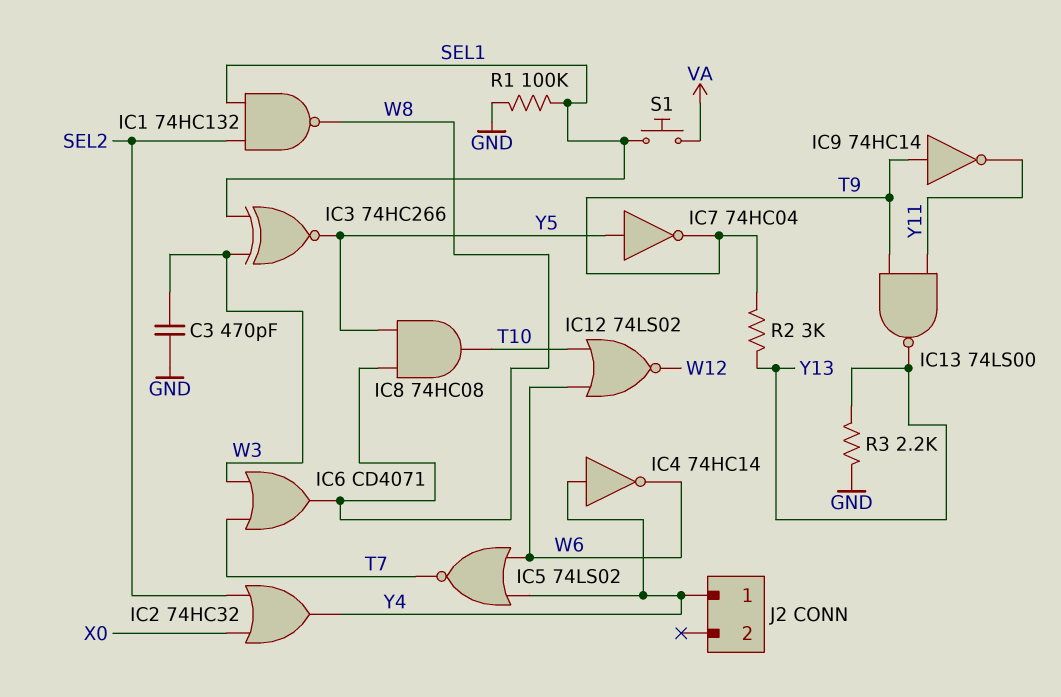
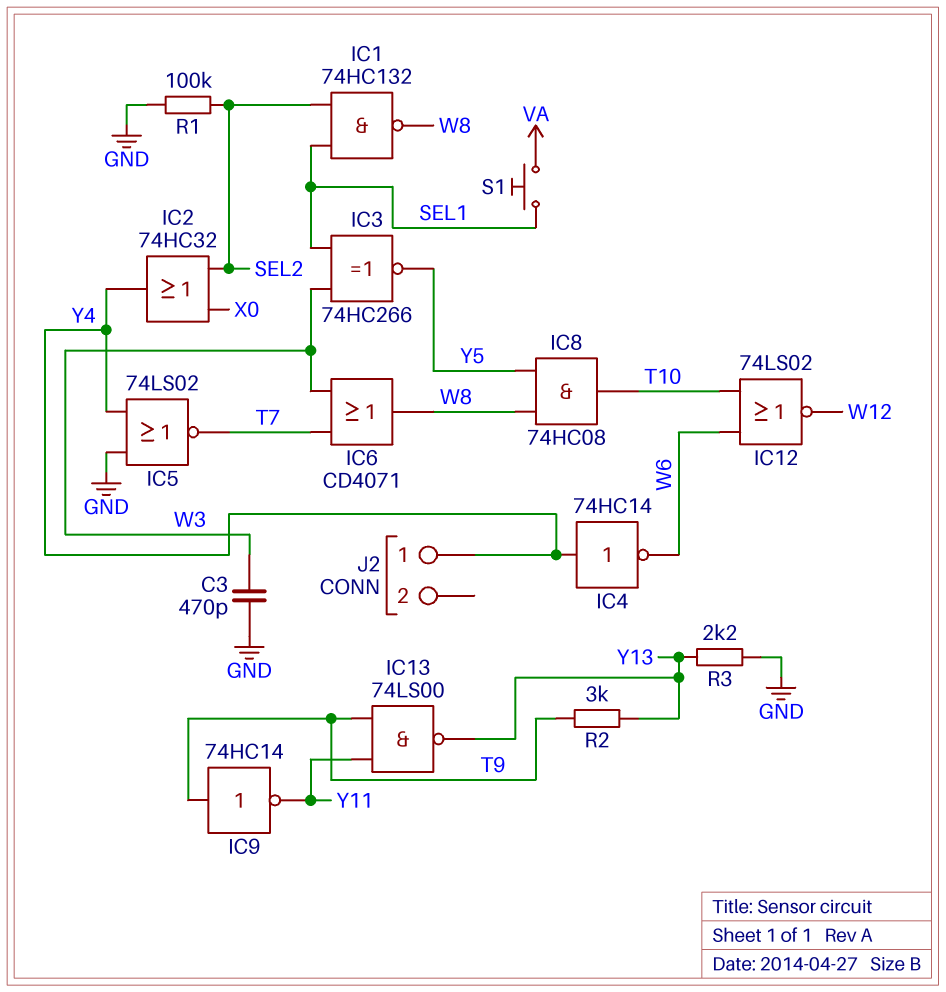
IC5: NOR 74LS02 (in W6, in Y4, out T7) -> NOR 74LS02 (in GND, in Y4, out T7)
IC7: NOT 74HC04 (in Y5, out T9) -> none
R1: 100k (GND, SEL1) -> 100k (GND, SEL2)

